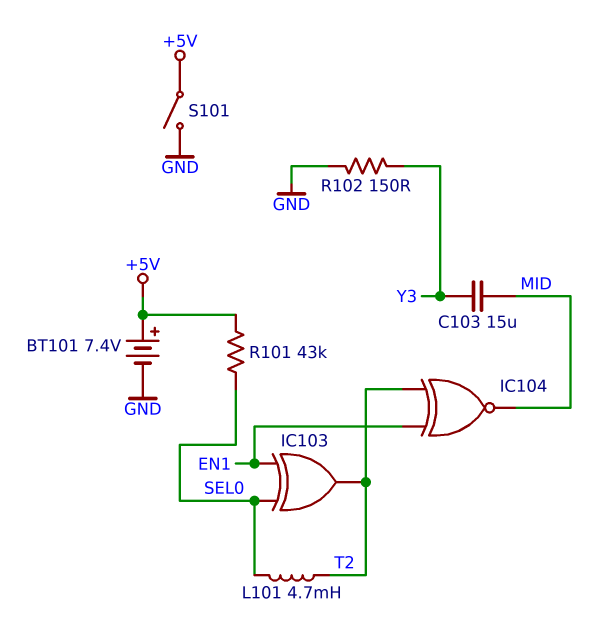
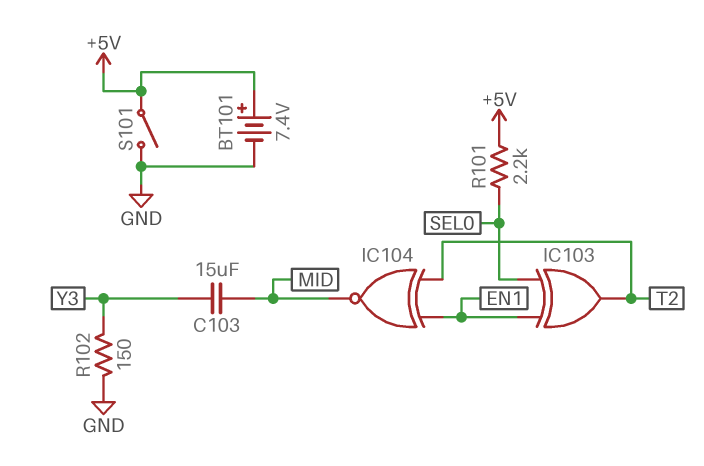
L101: 4.7mH (SEL0, T2) -> none
R101: 43k (+5V, SEL0) -> 2.2k (+5V, SEL0)

